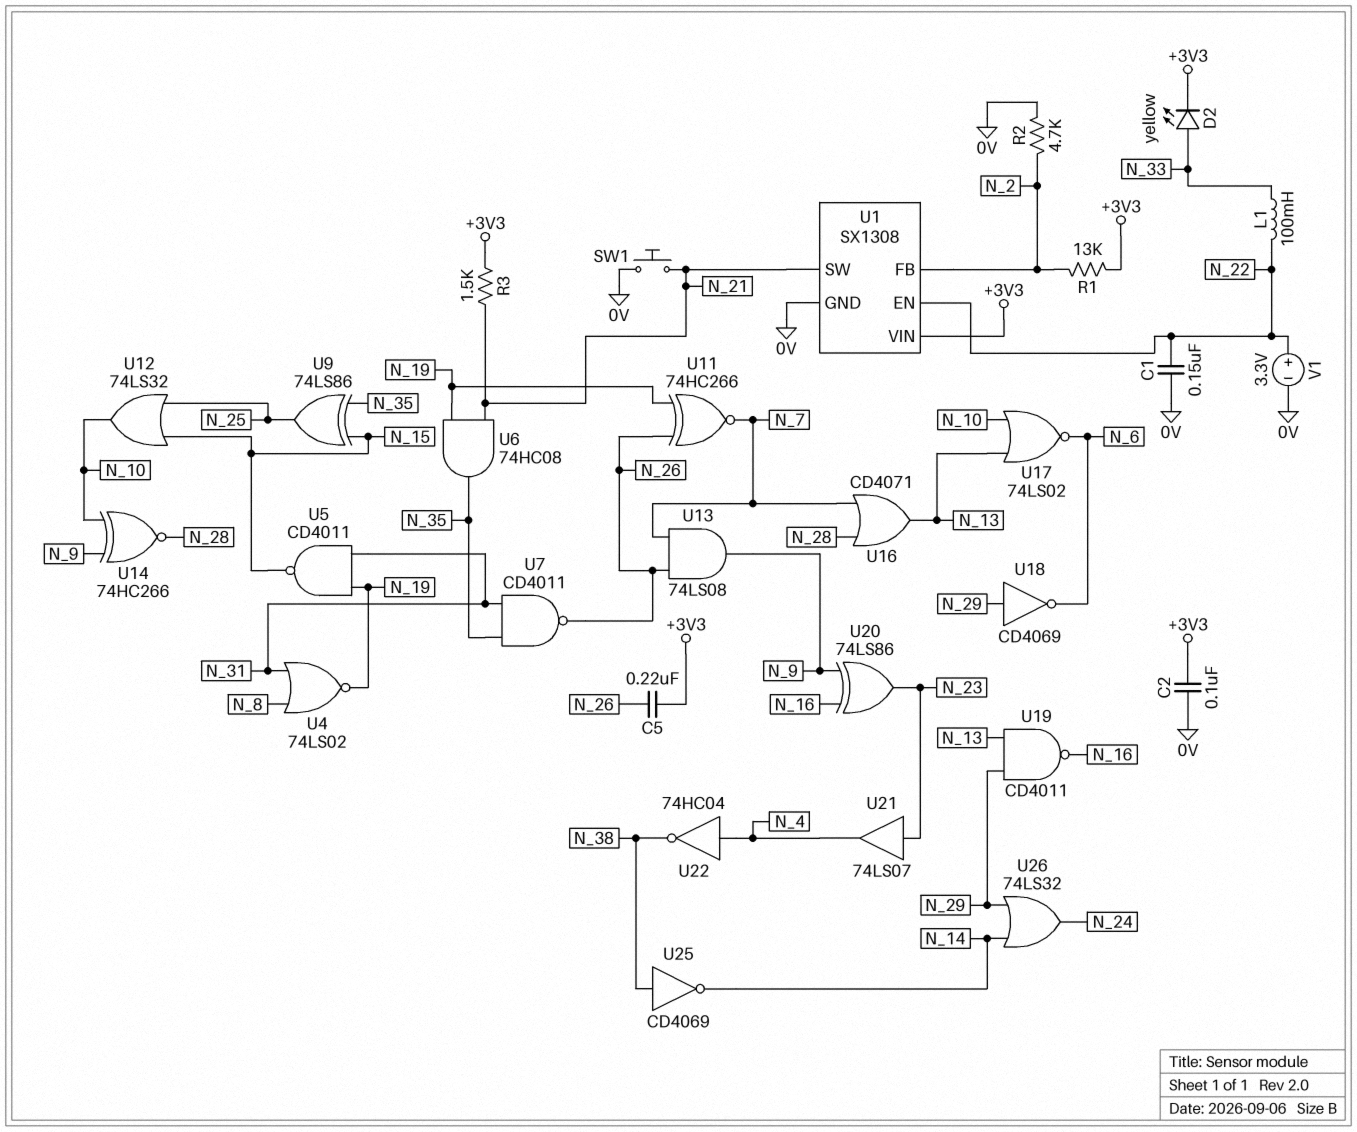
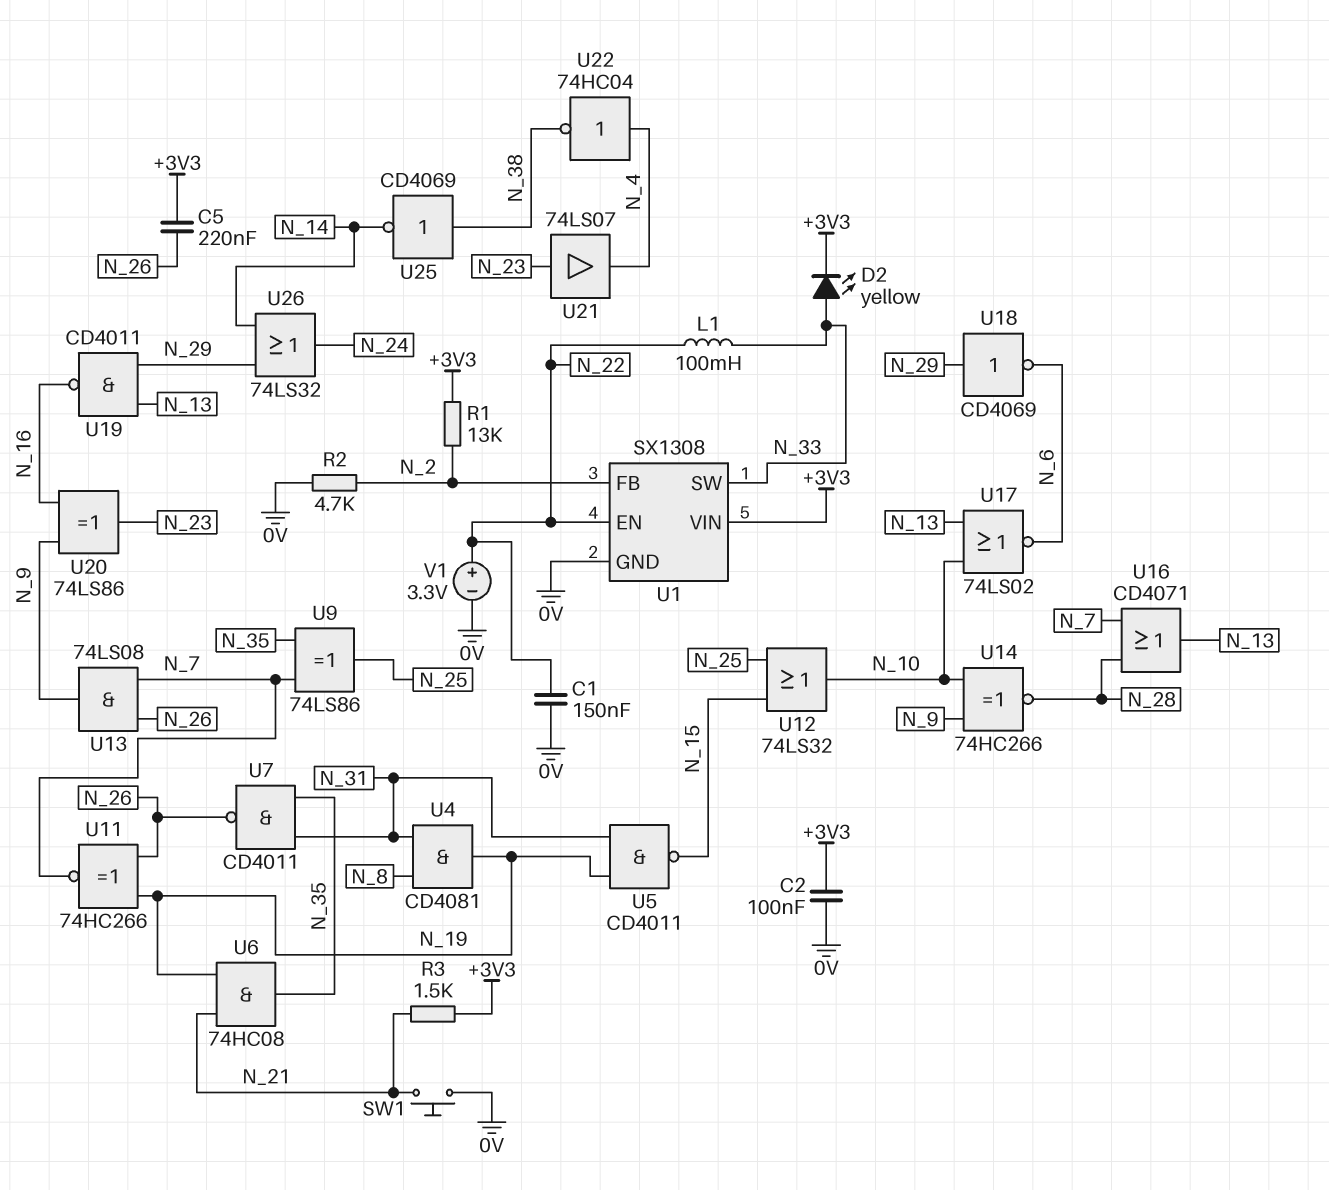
U1 pin SW: N_21 -> N_33
U4: NOR 74LS02 (in N_8, in N_31, out N_19) -> AND CD4081 (in N_8, in N_31, out N_19)
U9: XOR 74LS86 (in N_15, in N_35, out N_25) -> XOR 74LS86 (in N_7, in N_35, out N_25)

